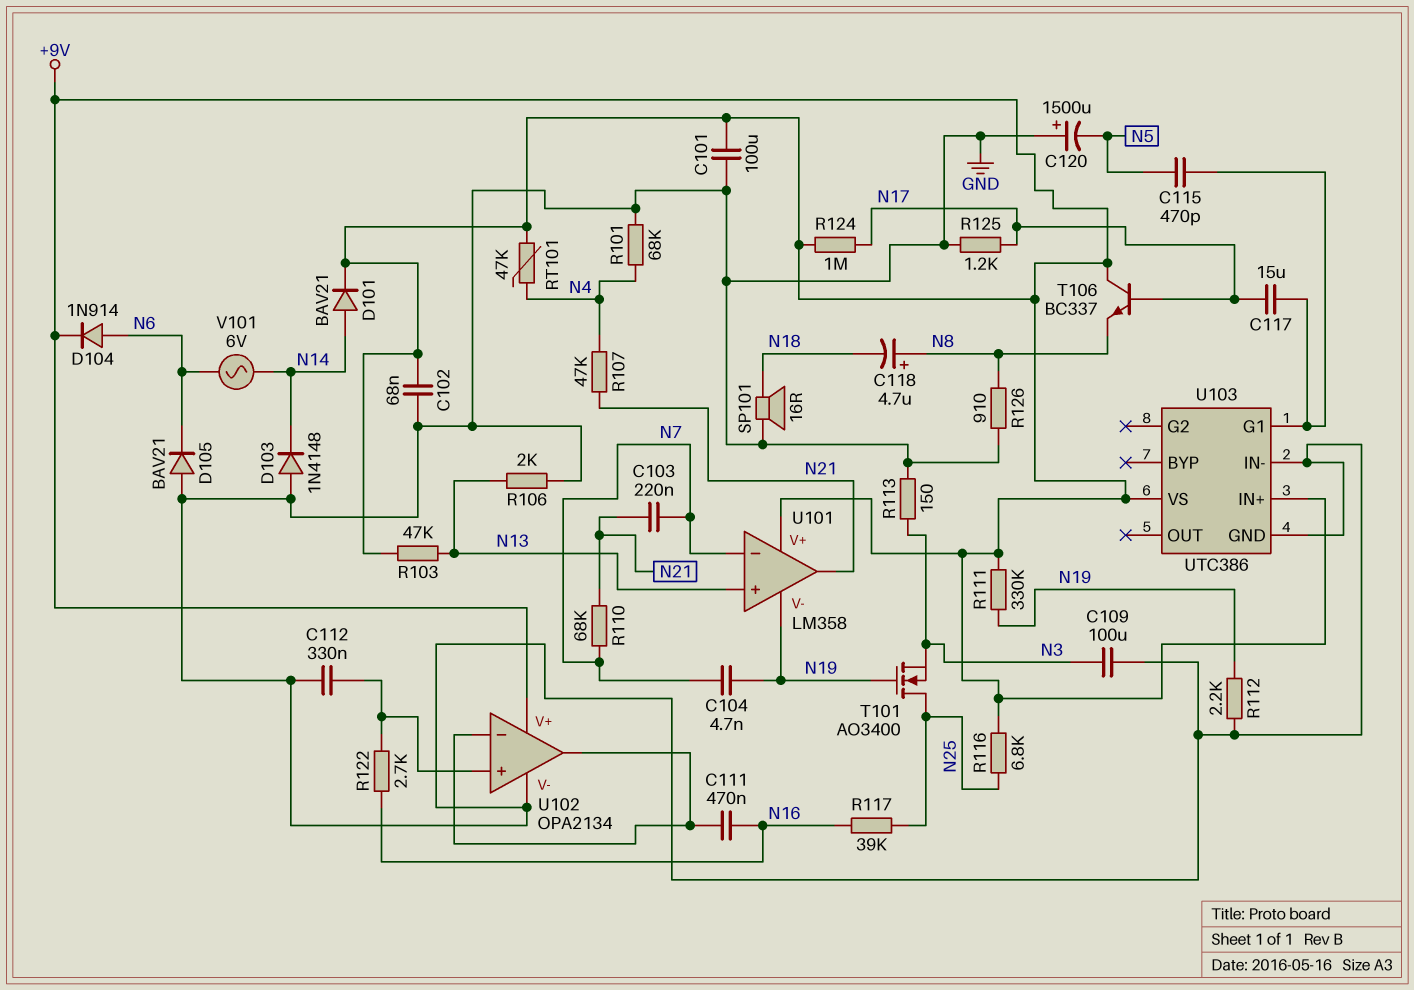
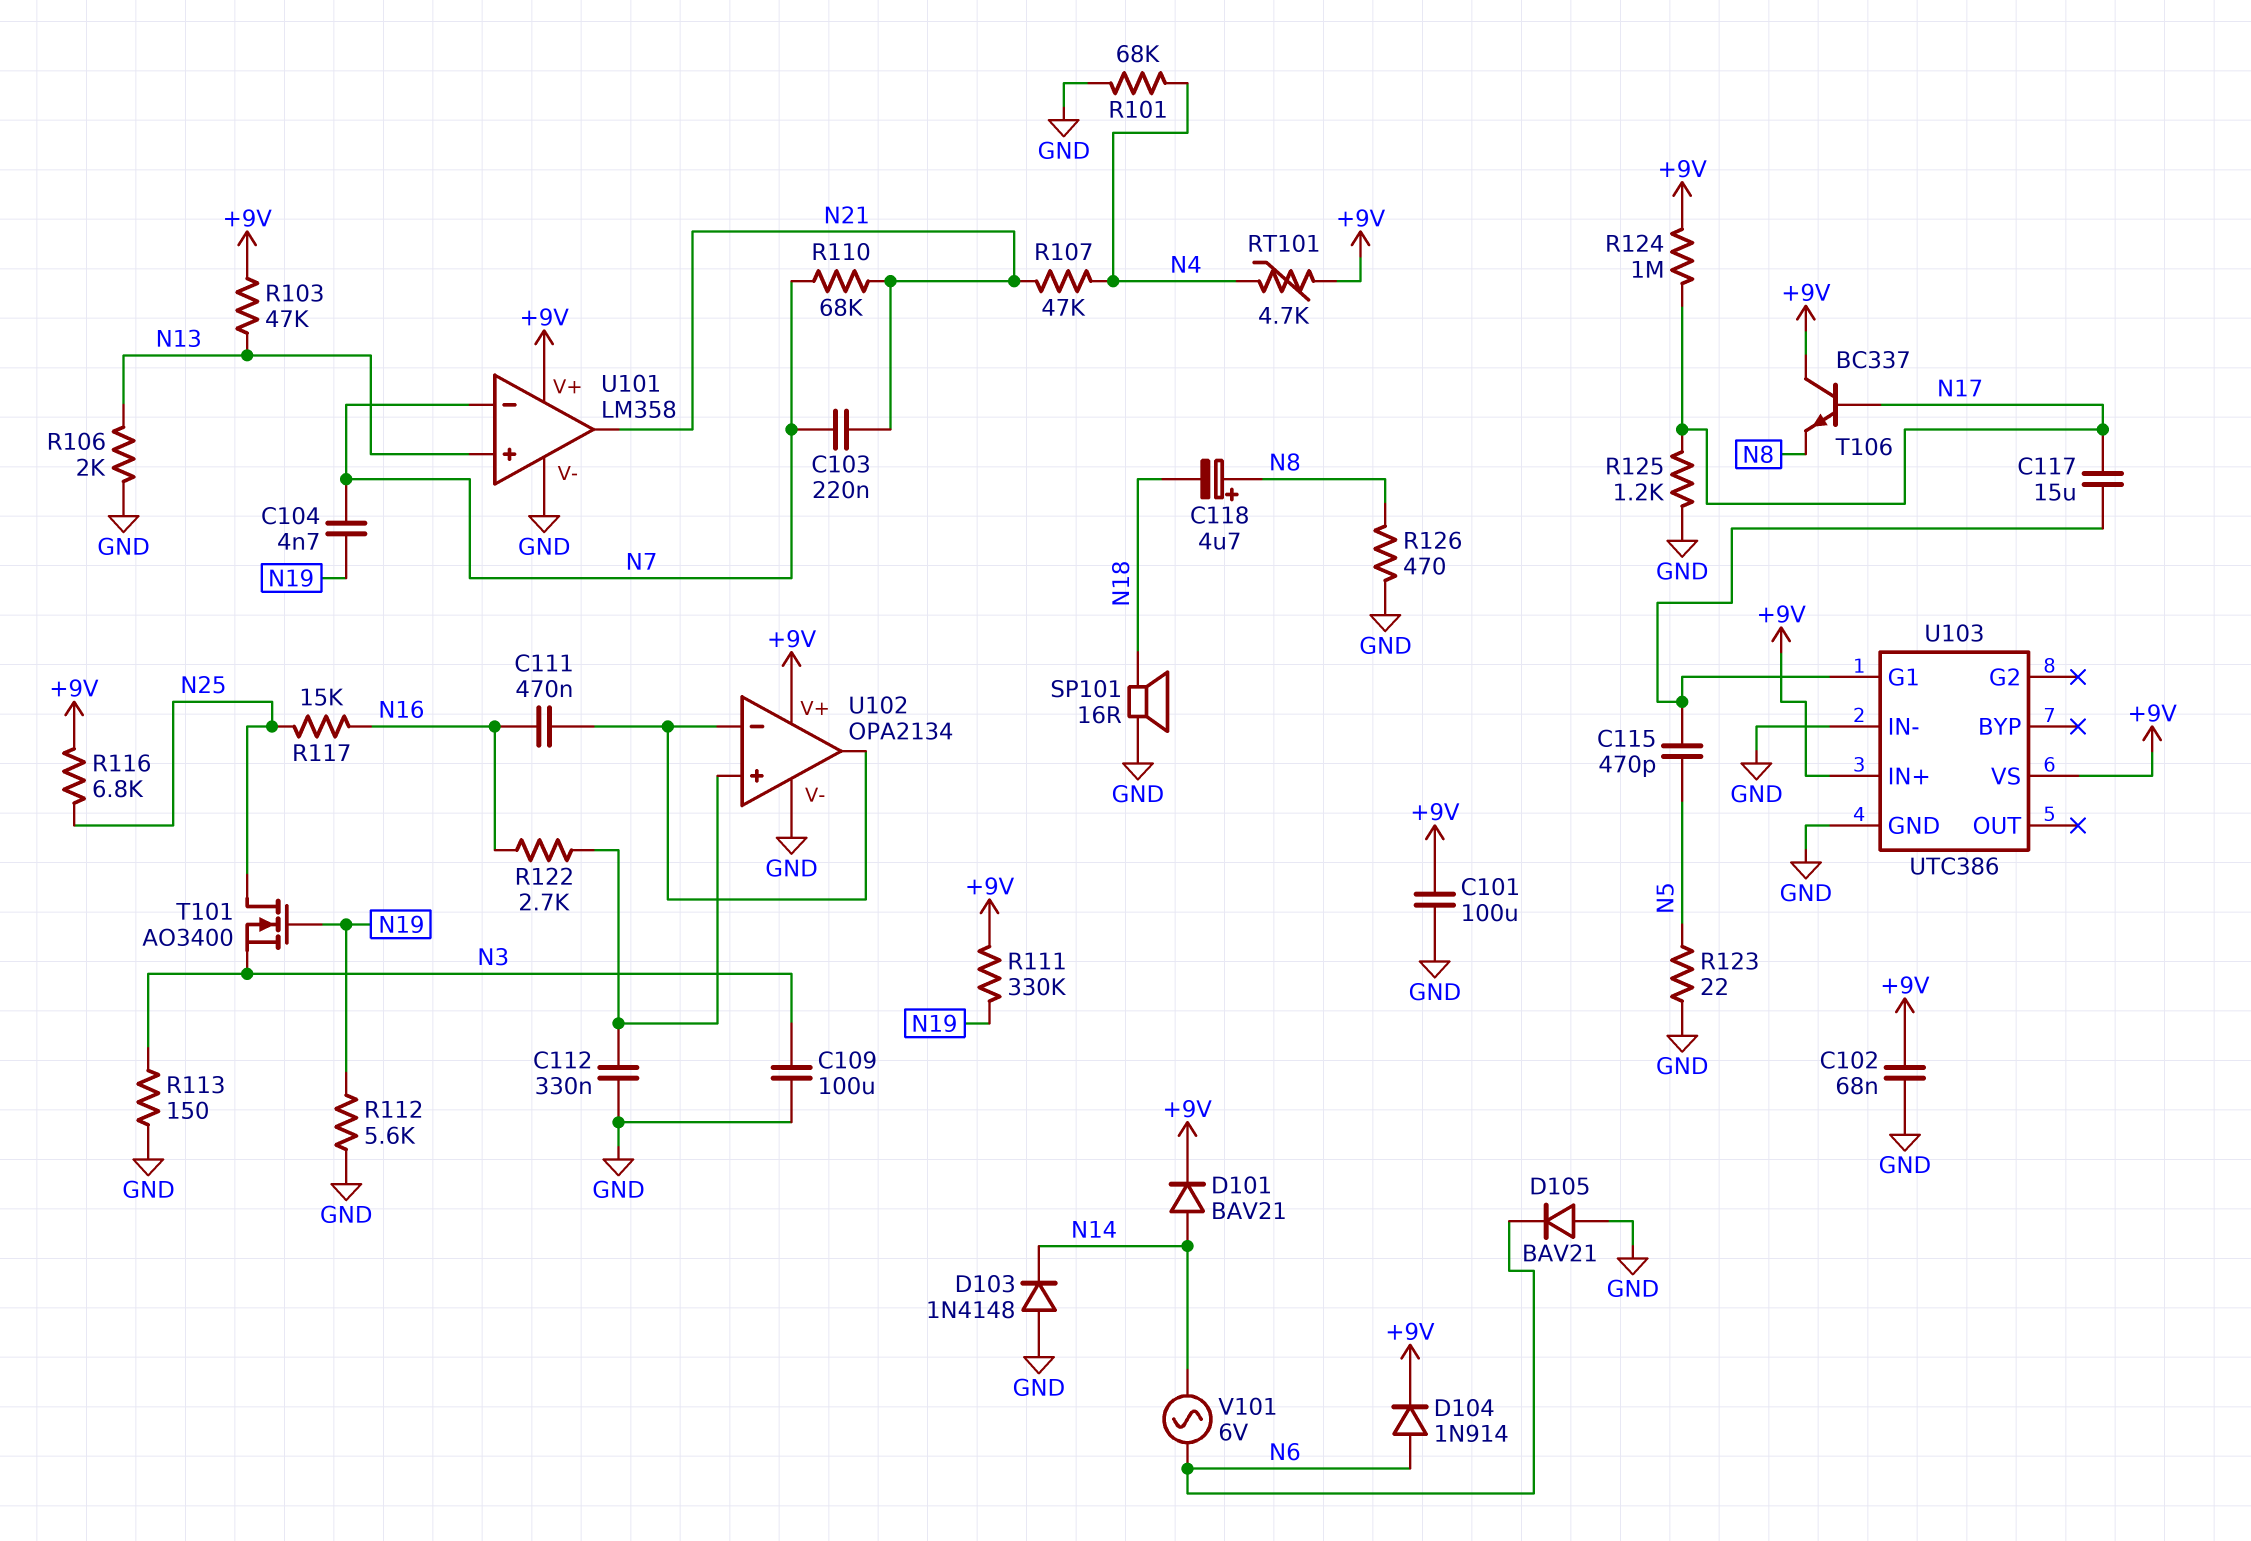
C120: 1500uF (plus GND, minus N5) -> none
R112: 2.2k (GND, N19) -> 5.6k (GND, N19)
R117: 39k (N16, N25) -> 15k (N16, N25)
R123: none -> 22 (GND, N5)
R126: 910 (GND, N8) -> 470 (GND, N8)
RT101: 47k (+9V, N4) -> 4.7k (+9V, N4)
U101 pin V-: N19 -> GND

